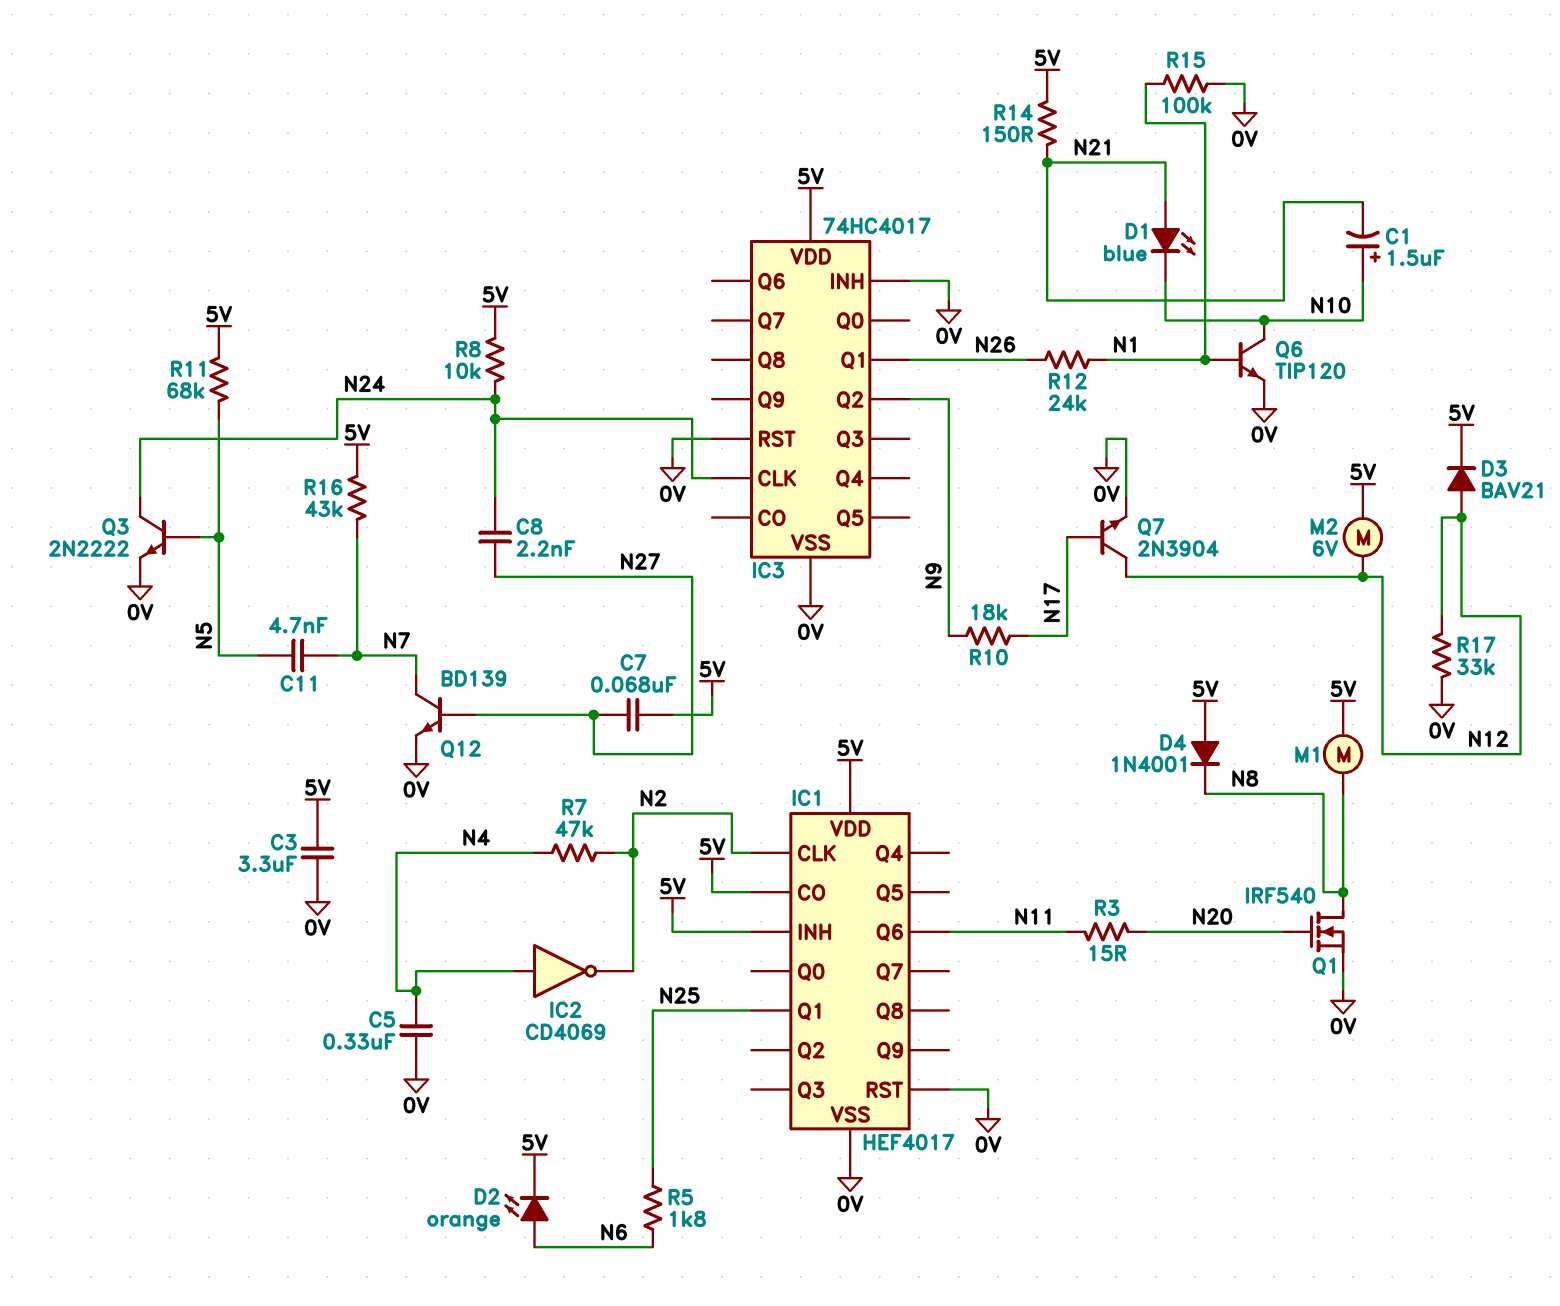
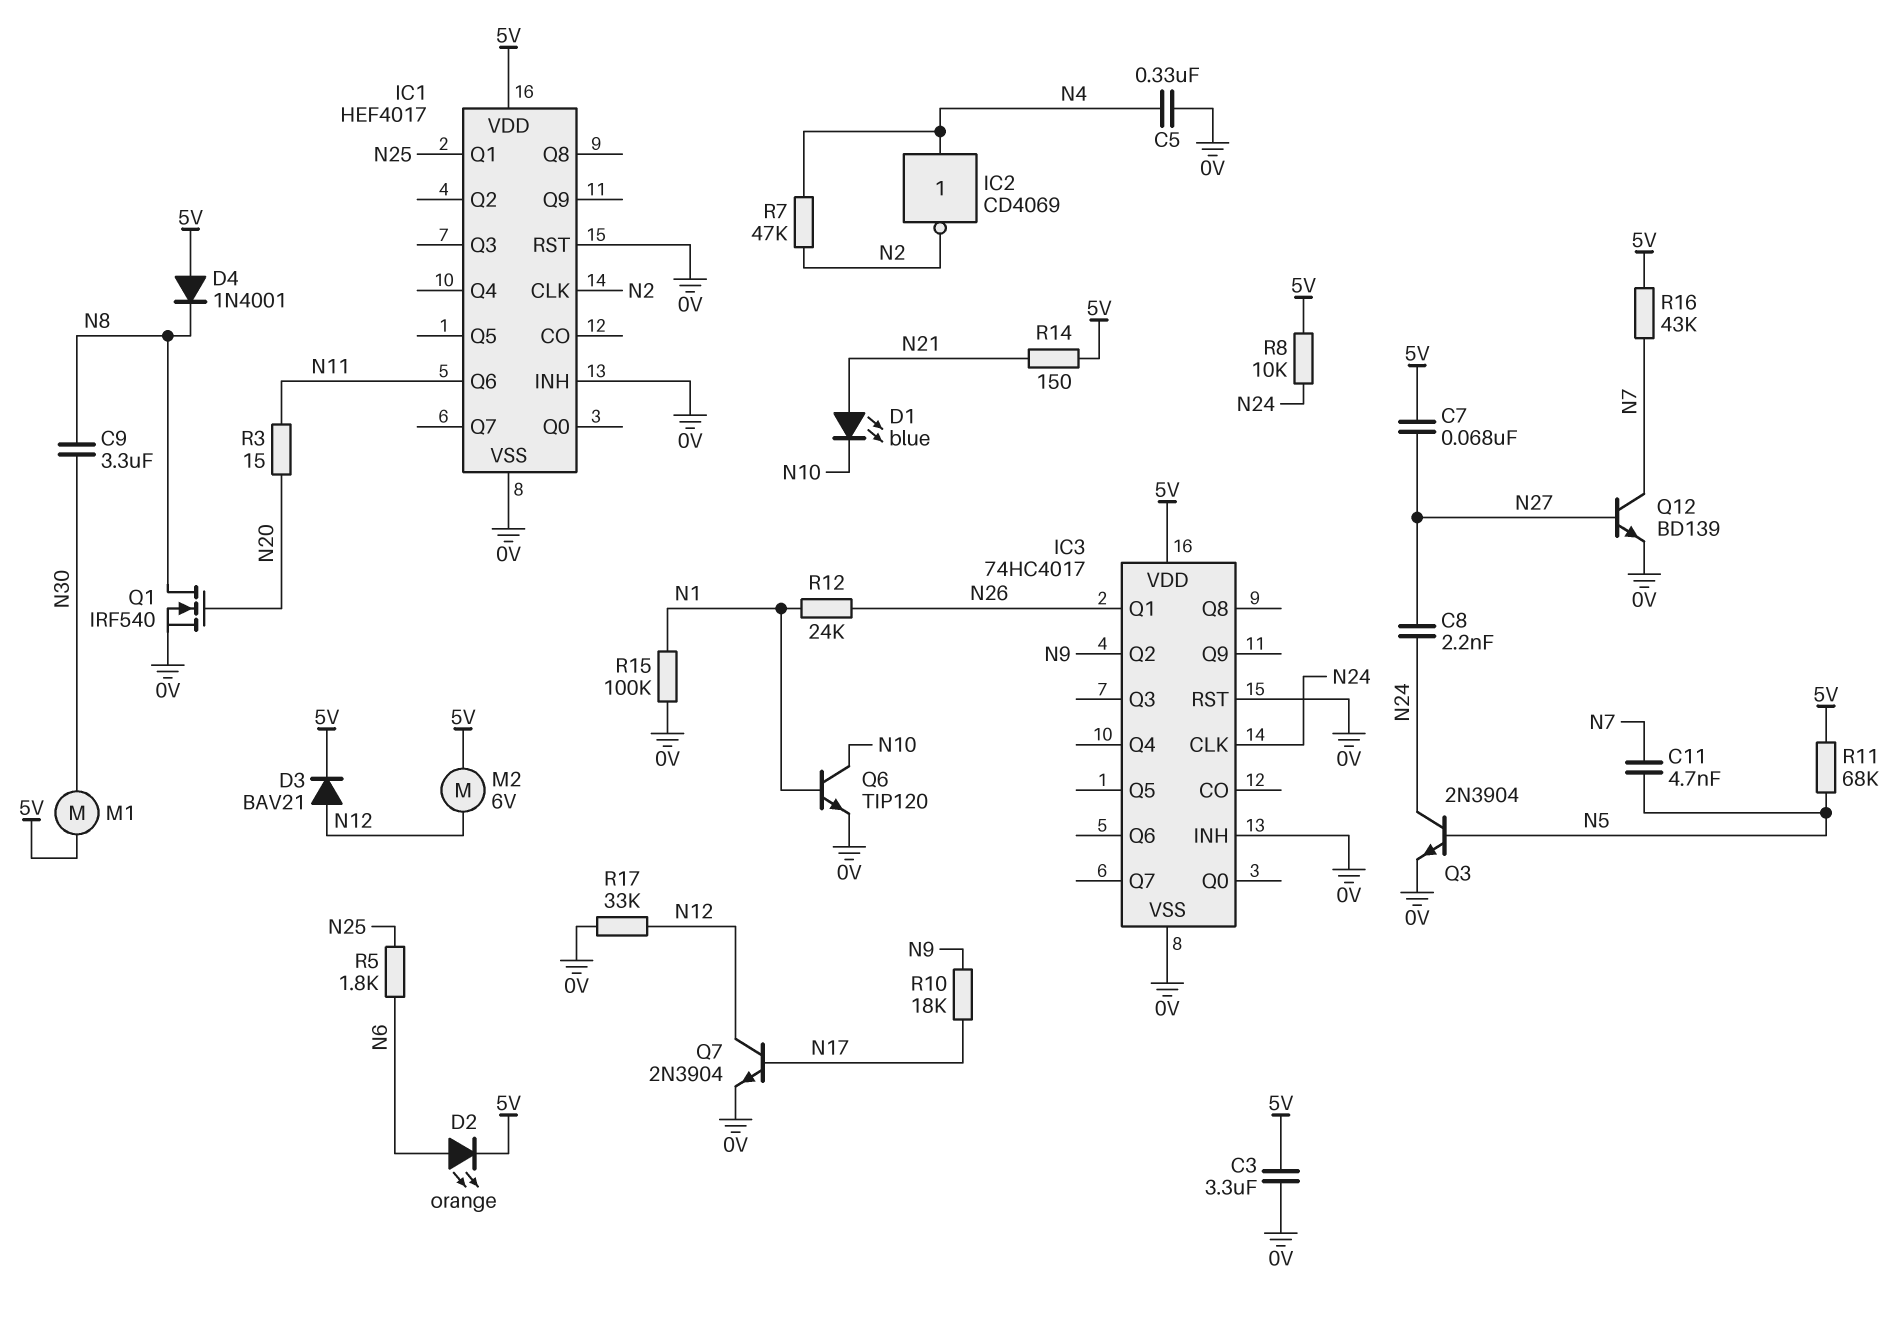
C1: 1.5uF (plus N10, minus N21) -> none
C9: none -> 3.3uF (N8, N30)
IC1 pin CO: 5V -> none
IC1 pin INH: 5V -> 0V
M1: motor (5V, N8) -> motor (5V, N30)
Q3: NPN 2N2222 (B N5, C N24, E 0V) -> NPN 2N3904 (B N5, C N24, E 0V)

